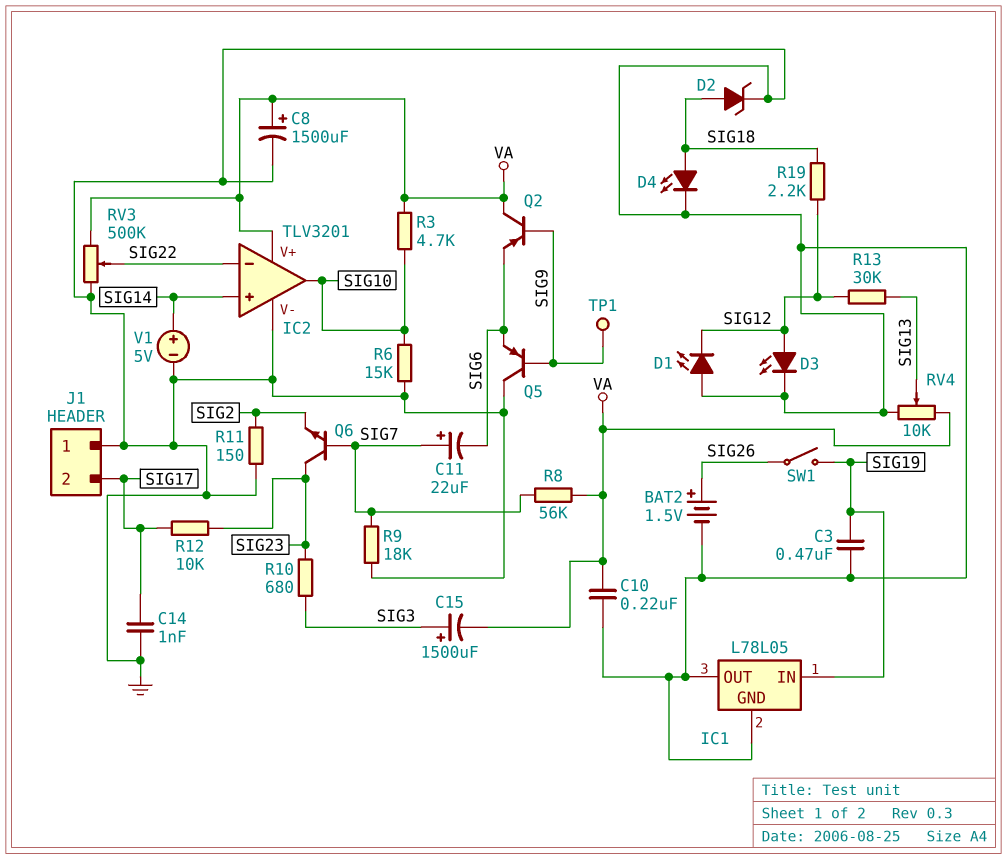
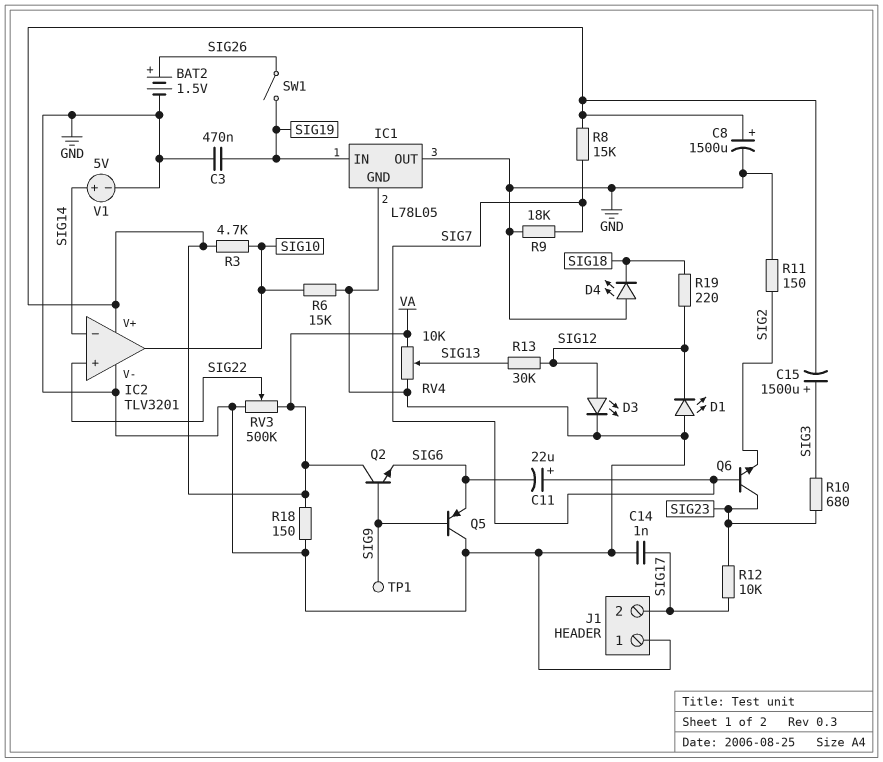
C10: 220nF (GND, VA) -> none
D2: zener (A SIG18, K GND) -> none
D4: LED (A SIG18, K GND) -> LED (A GND, K SIG18)
IC2 pin in+: SIG14 -> SIG22
IC2 pin in-: SIG22 -> SIG14
Q2: PNP (B SIG9, C VA, E SIG6) -> NPN (B SIG9, C VA, E SIG6)
R8: 56k (SIG7, VA) -> 15k (SIG7, VA)
R18: none -> 150 (GND, VA)
R19: 2.2k (SIG12, SIG18) -> 220 (SIG12, SIG18)

